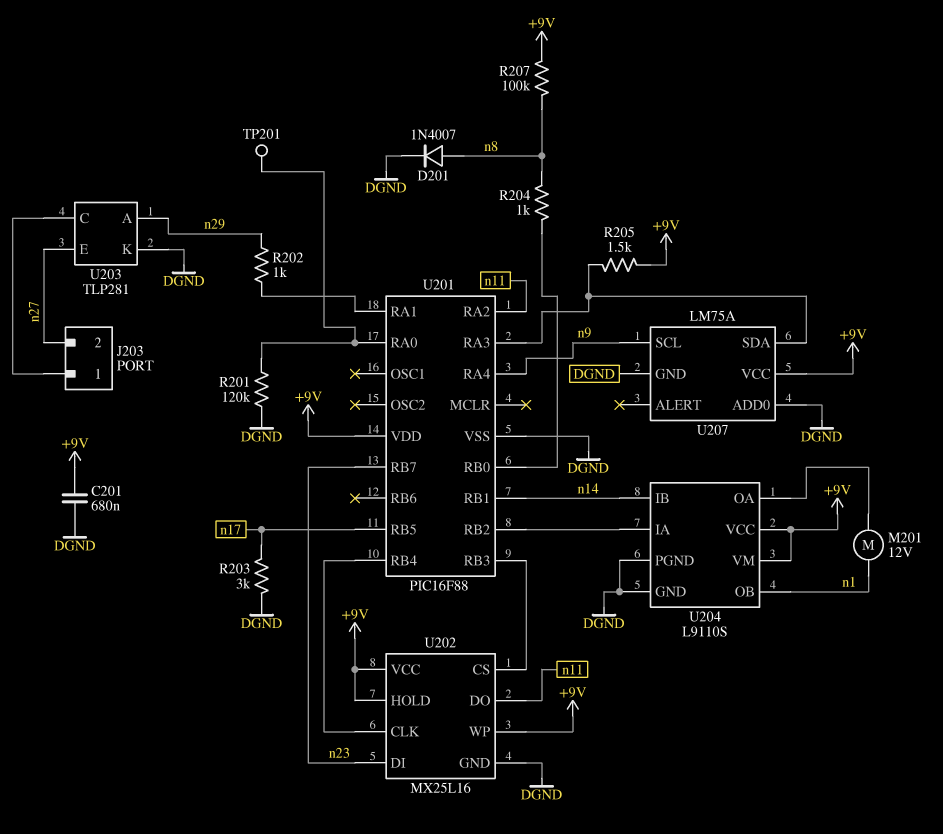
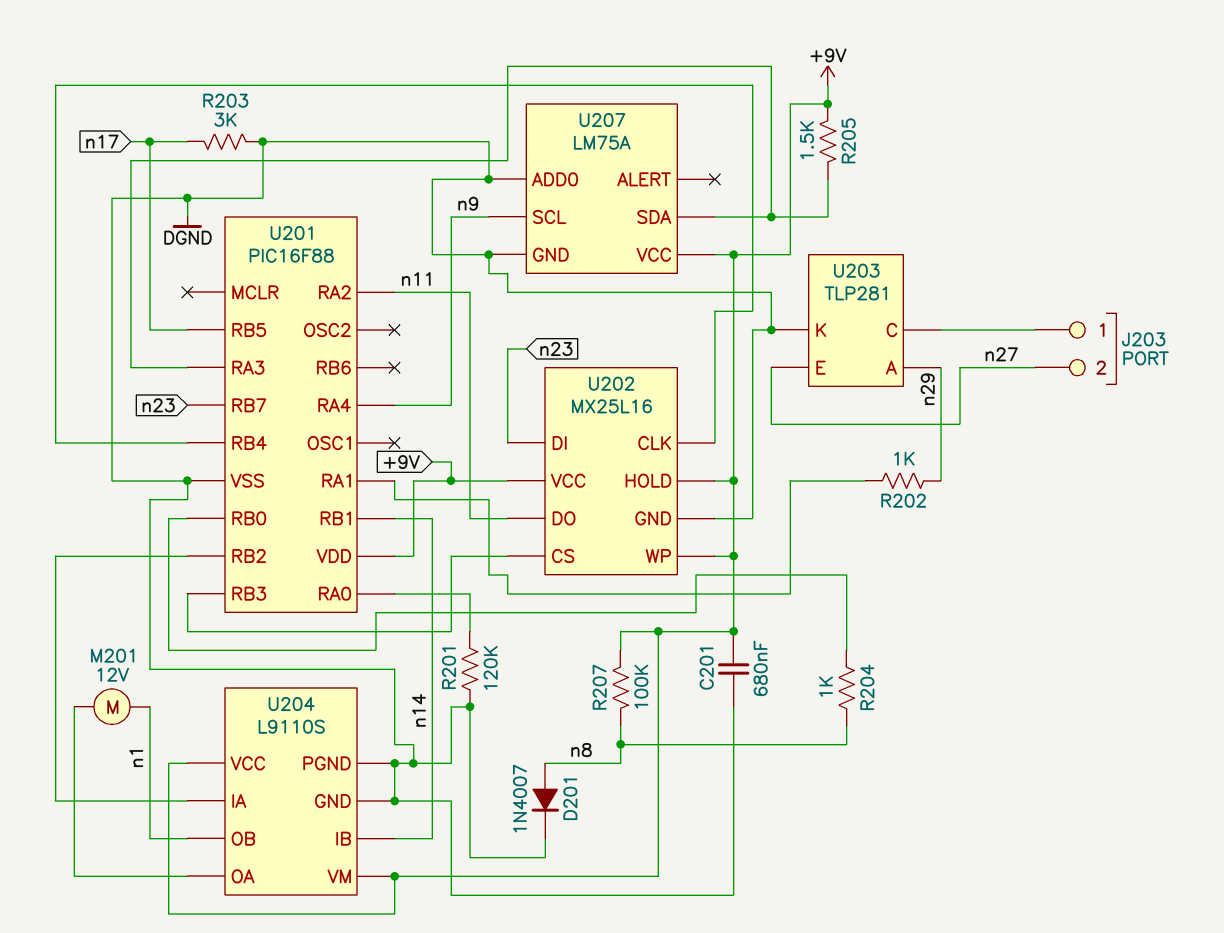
TP201: test point (U201/RA0) -> none

